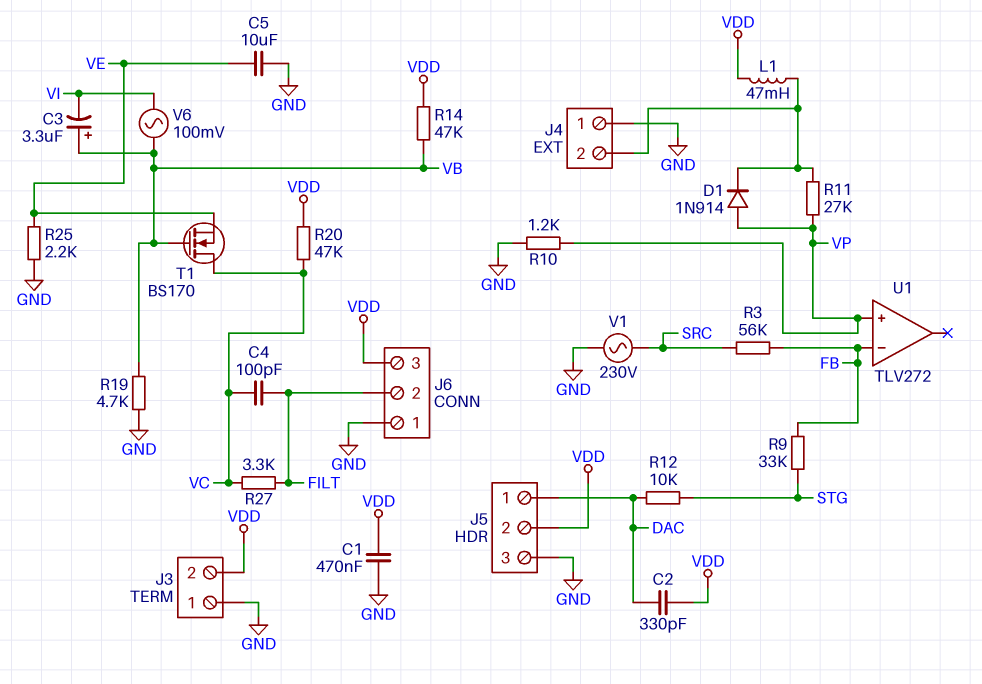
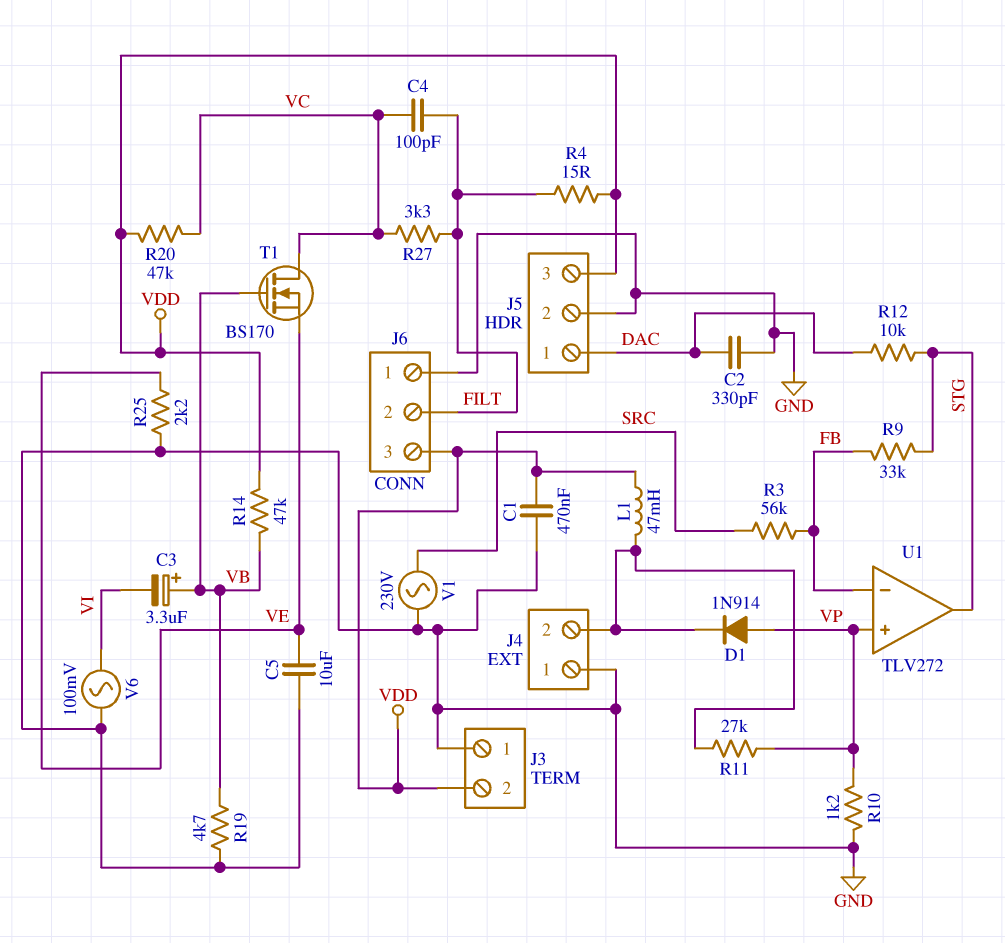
C2: 330pF (DAC, VDD) -> 330pF (DAC, GND)
J5 pin 2: VDD -> GND
J5 pin 3: GND -> VDD
R4: none -> 15 (FILT, VDD)
U1 pin out: none -> STG
V6: AC 100mV (VB, VI) -> AC 100mV (GND, VI)

